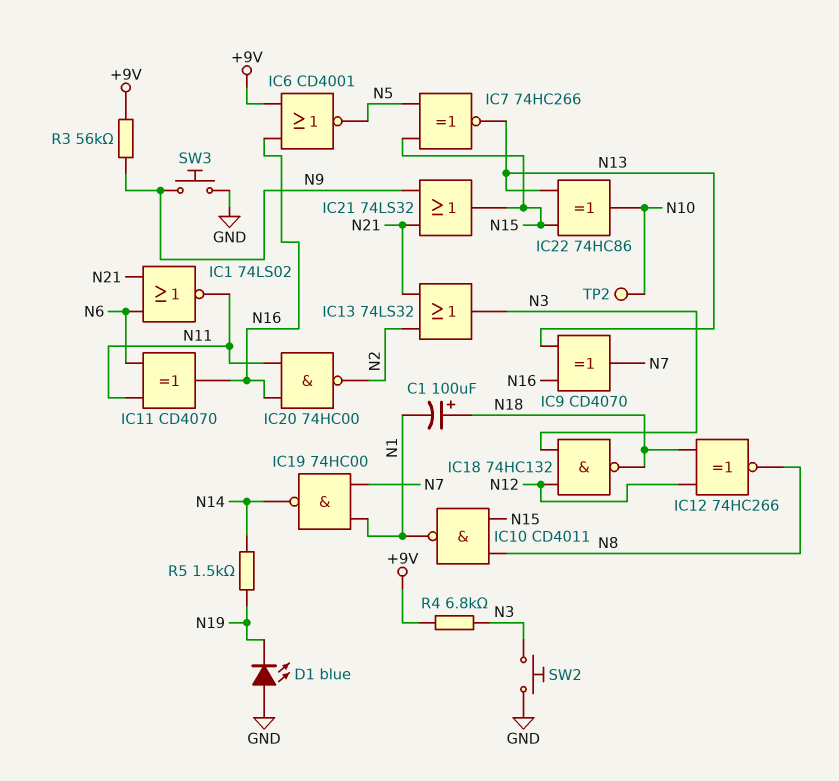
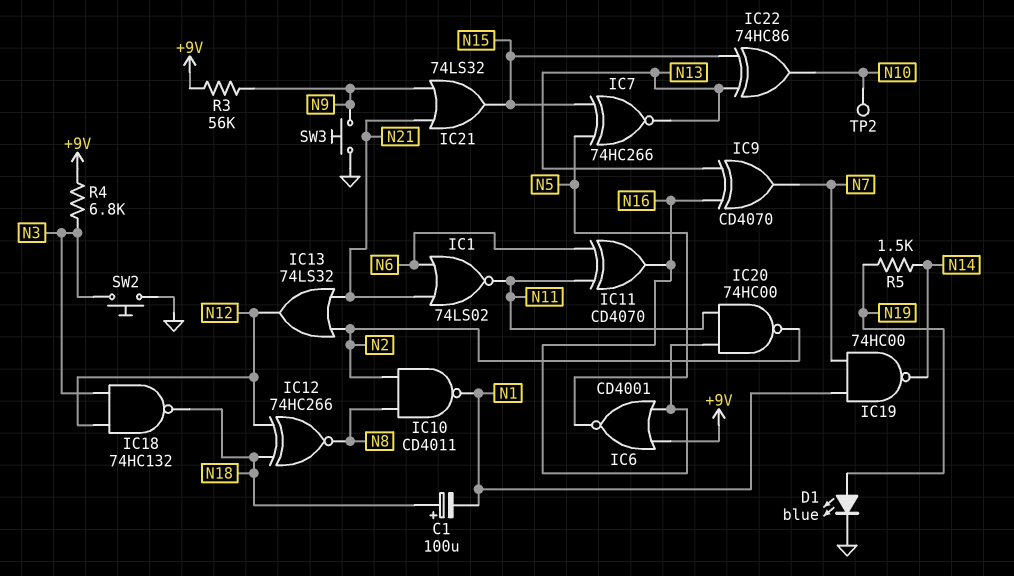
D1: LED blue (A GND, K N19) -> LED blue (A N19, K GND)
IC10: NAND CD4011 (in N8, in N15, out N1) -> NAND CD4011 (in N2, in N8, out N1)
IC13: OR 74LS32 (in N2, in N21, out N3) -> OR 74LS32 (in N2, in N21, out N12)

